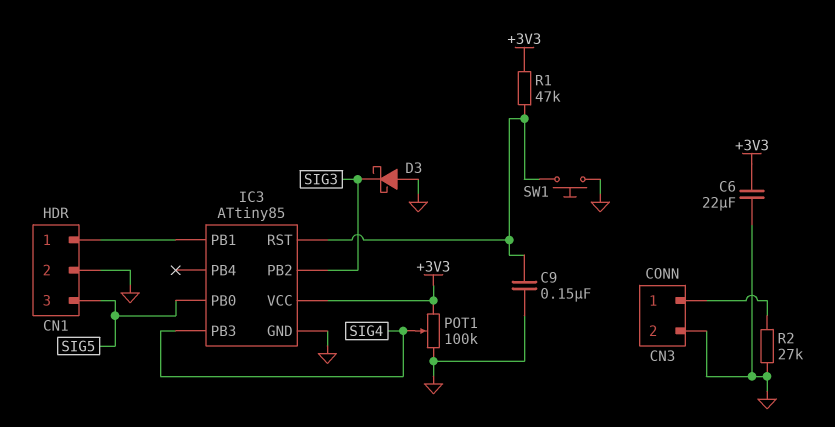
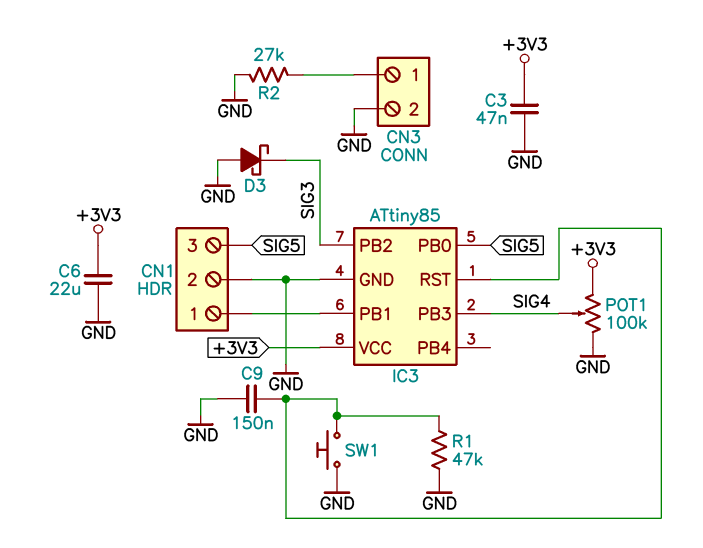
C3: none -> 47nF (+3V3, GND)
R1: 47k (+3V3, IC3/RST) -> 47k (GND, IC3/RST)

